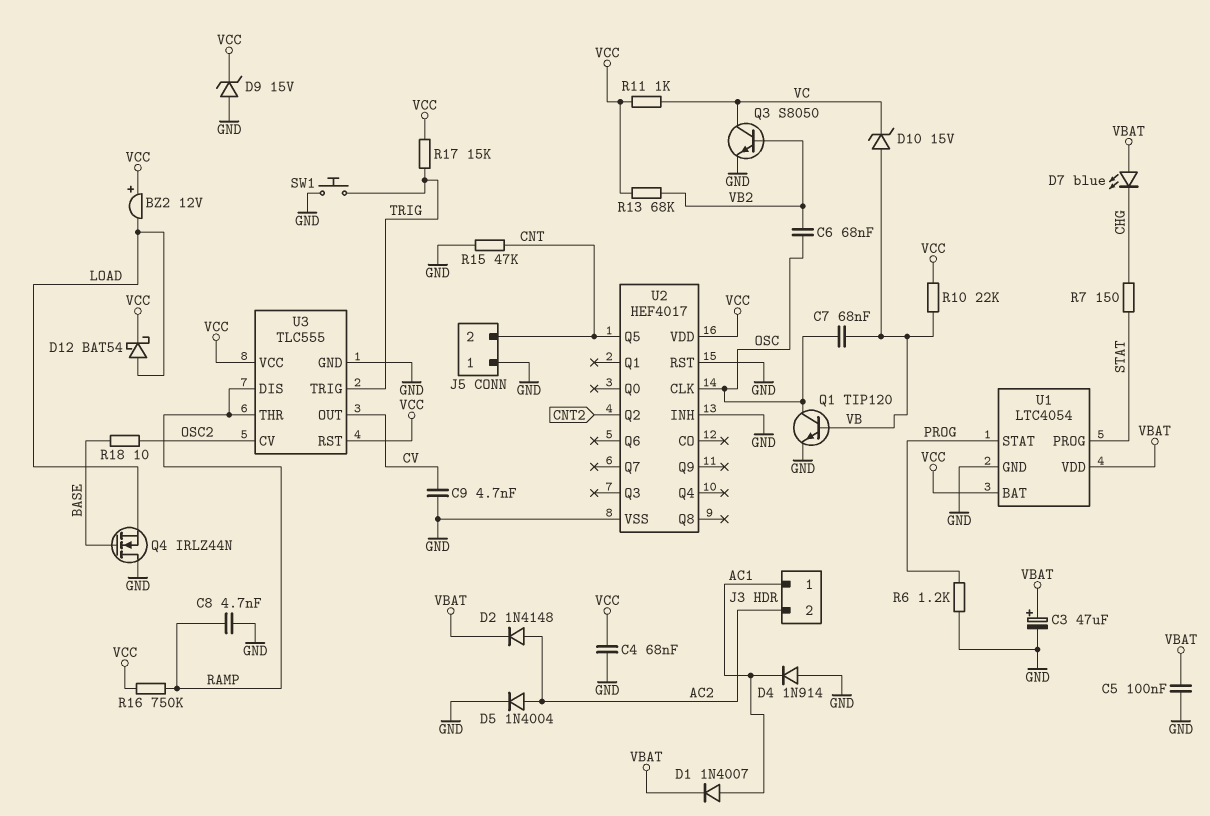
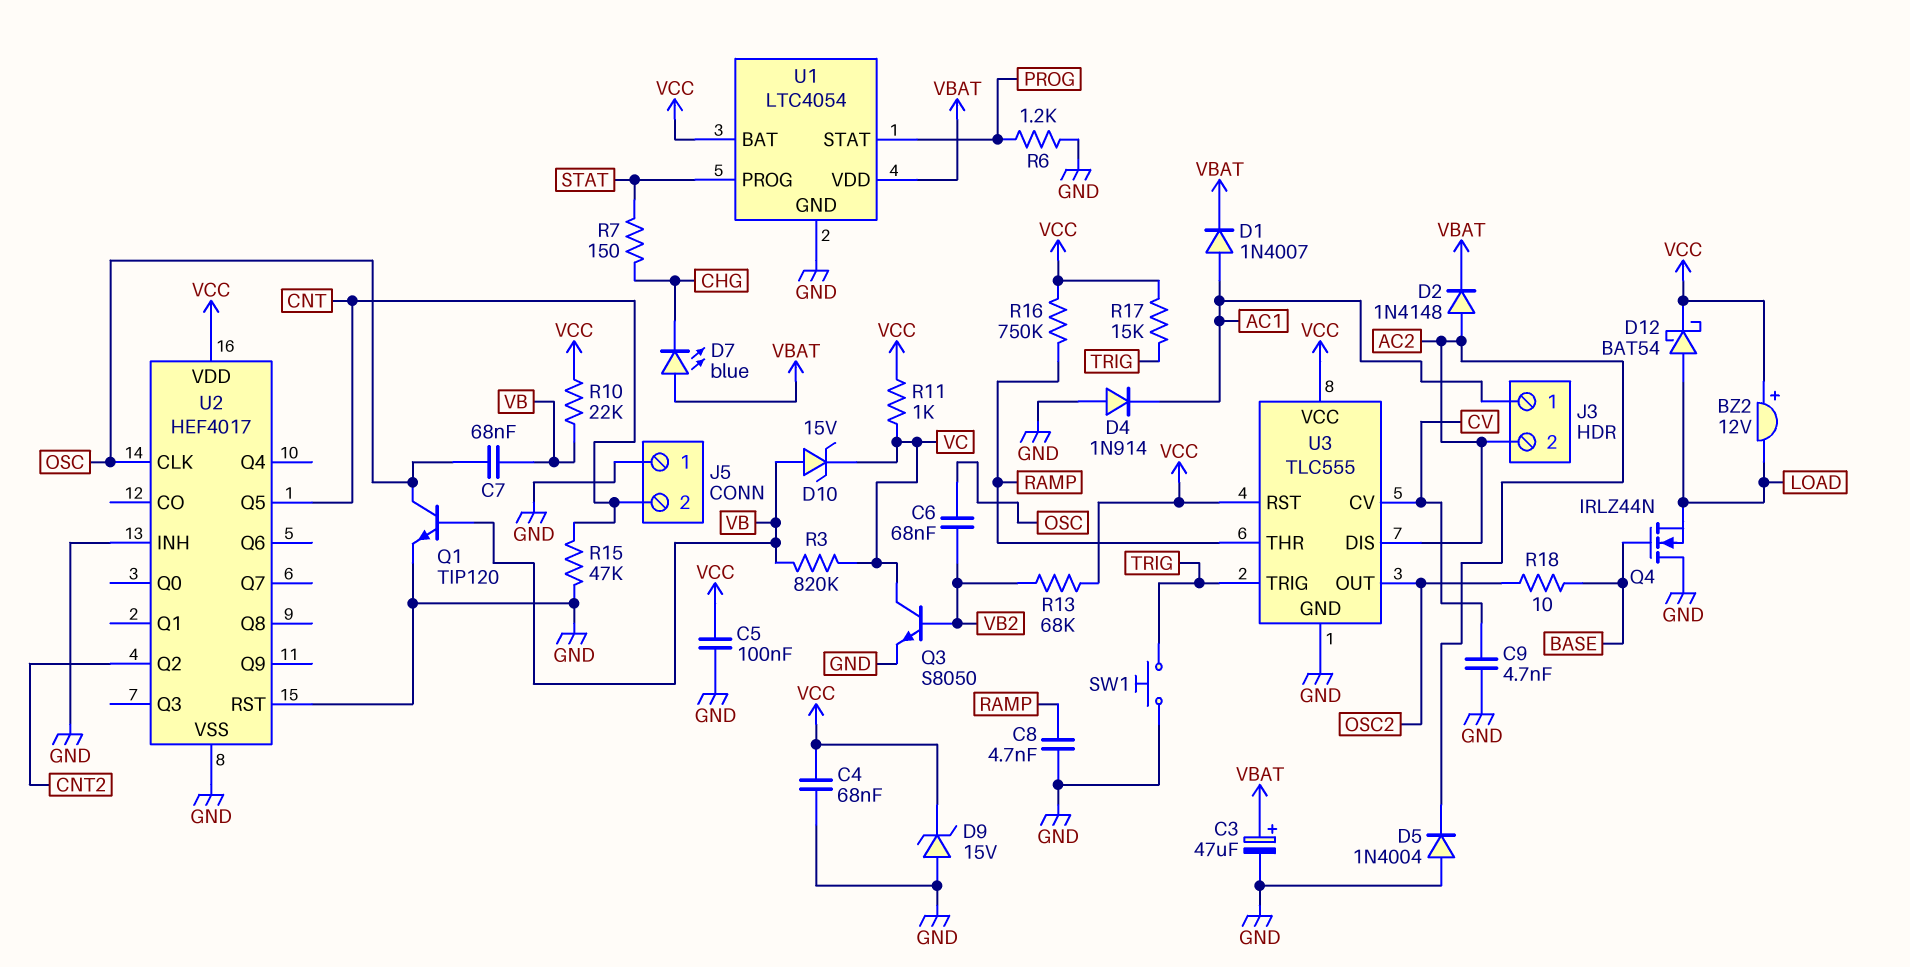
C5: 100nF (GND, VBAT) -> 100nF (GND, VCC)
D5: diode 1N4004 (A AC2, K GND) -> diode 1N4004 (A GND, K AC2)
R3: none -> 820k (VB, VC)
U3 pin CV: OSC2 -> CV
U3 pin DIS: RAMP -> AC2
U3 pin OUT: CV -> OSC2

